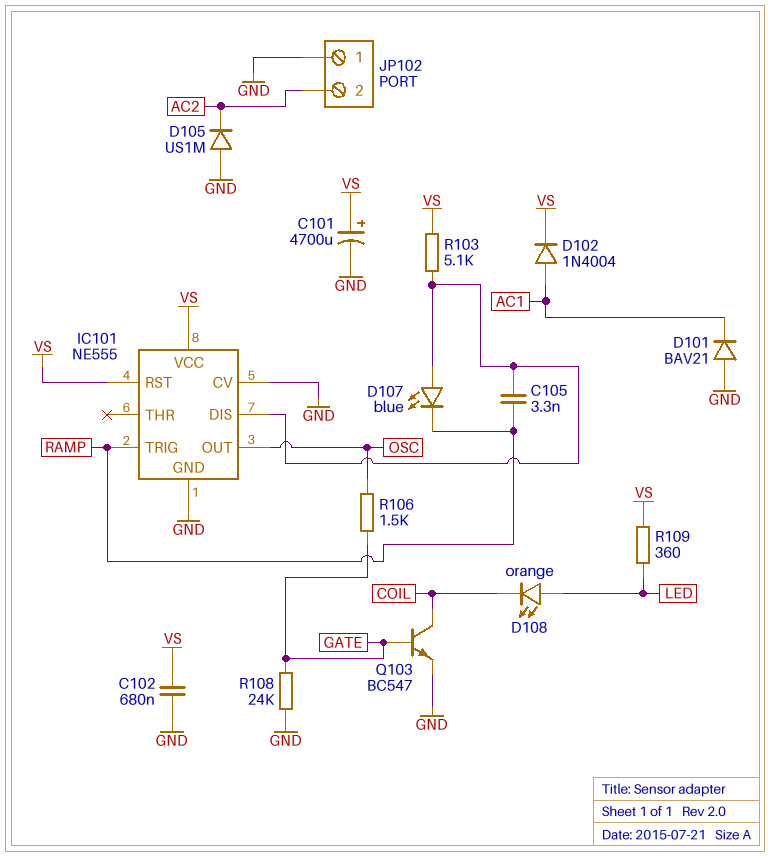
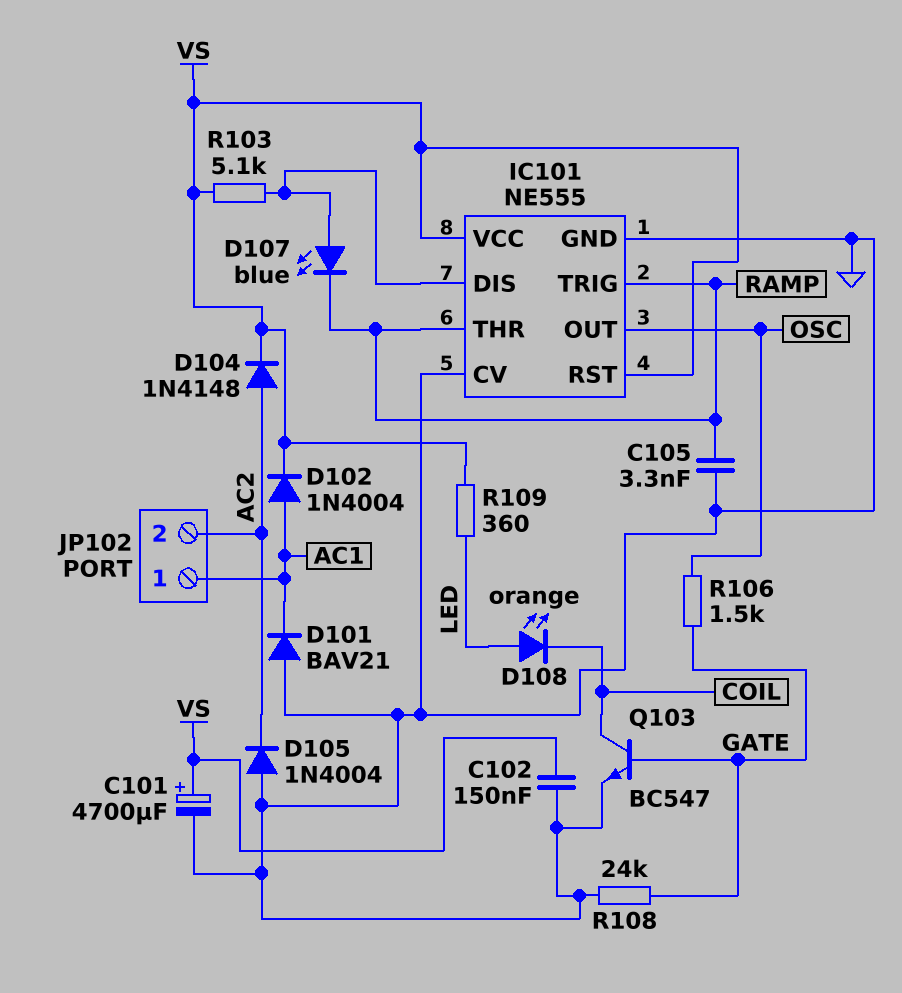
C102: 680nF (GND, VS) -> 150nF (GND, VS)
C105: 3.3nF (IC101/DIS, RAMP) -> 3.3nF (GND, RAMP)
D104: none -> diode 1N4148 (A AC2, K VS)
D105: diode US1M (A GND, K AC2) -> diode 1N4004 (A GND, K AC2)
IC101 pin THR: none -> RAMP
JP102 pin 1: GND -> AC1

